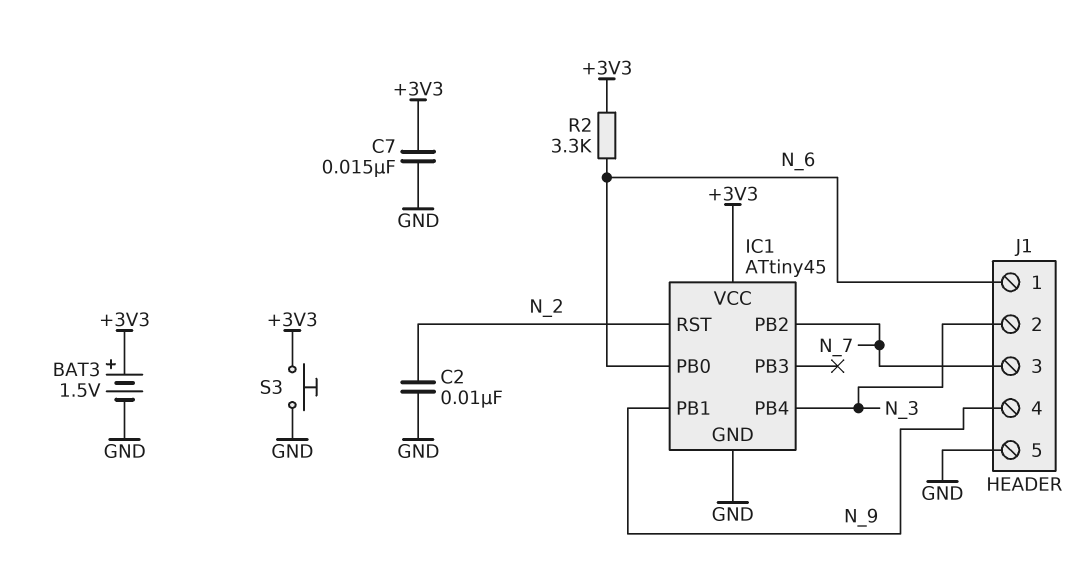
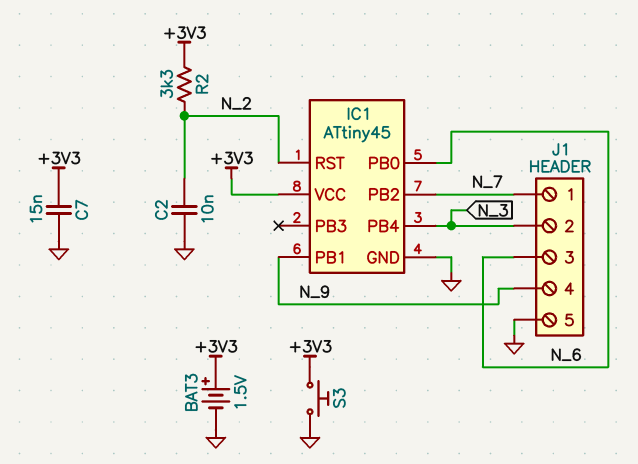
J1 pin 1: N_6 -> N_7
J1 pin 3: N_7 -> N_6
R2: 3.3k (+3V3, N_6) -> 3.3k (+3V3, N_2)

